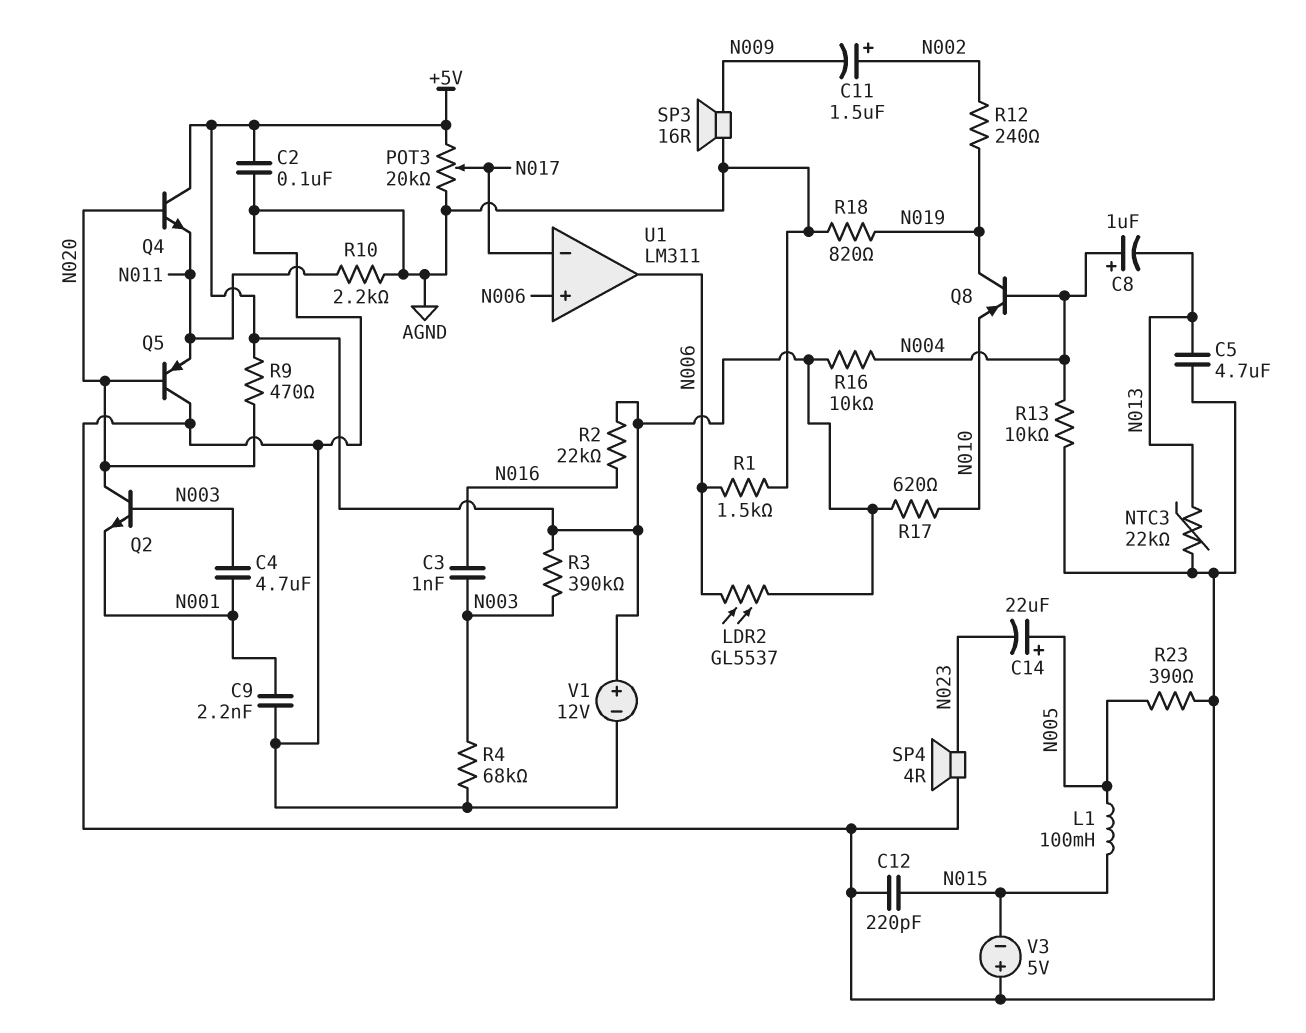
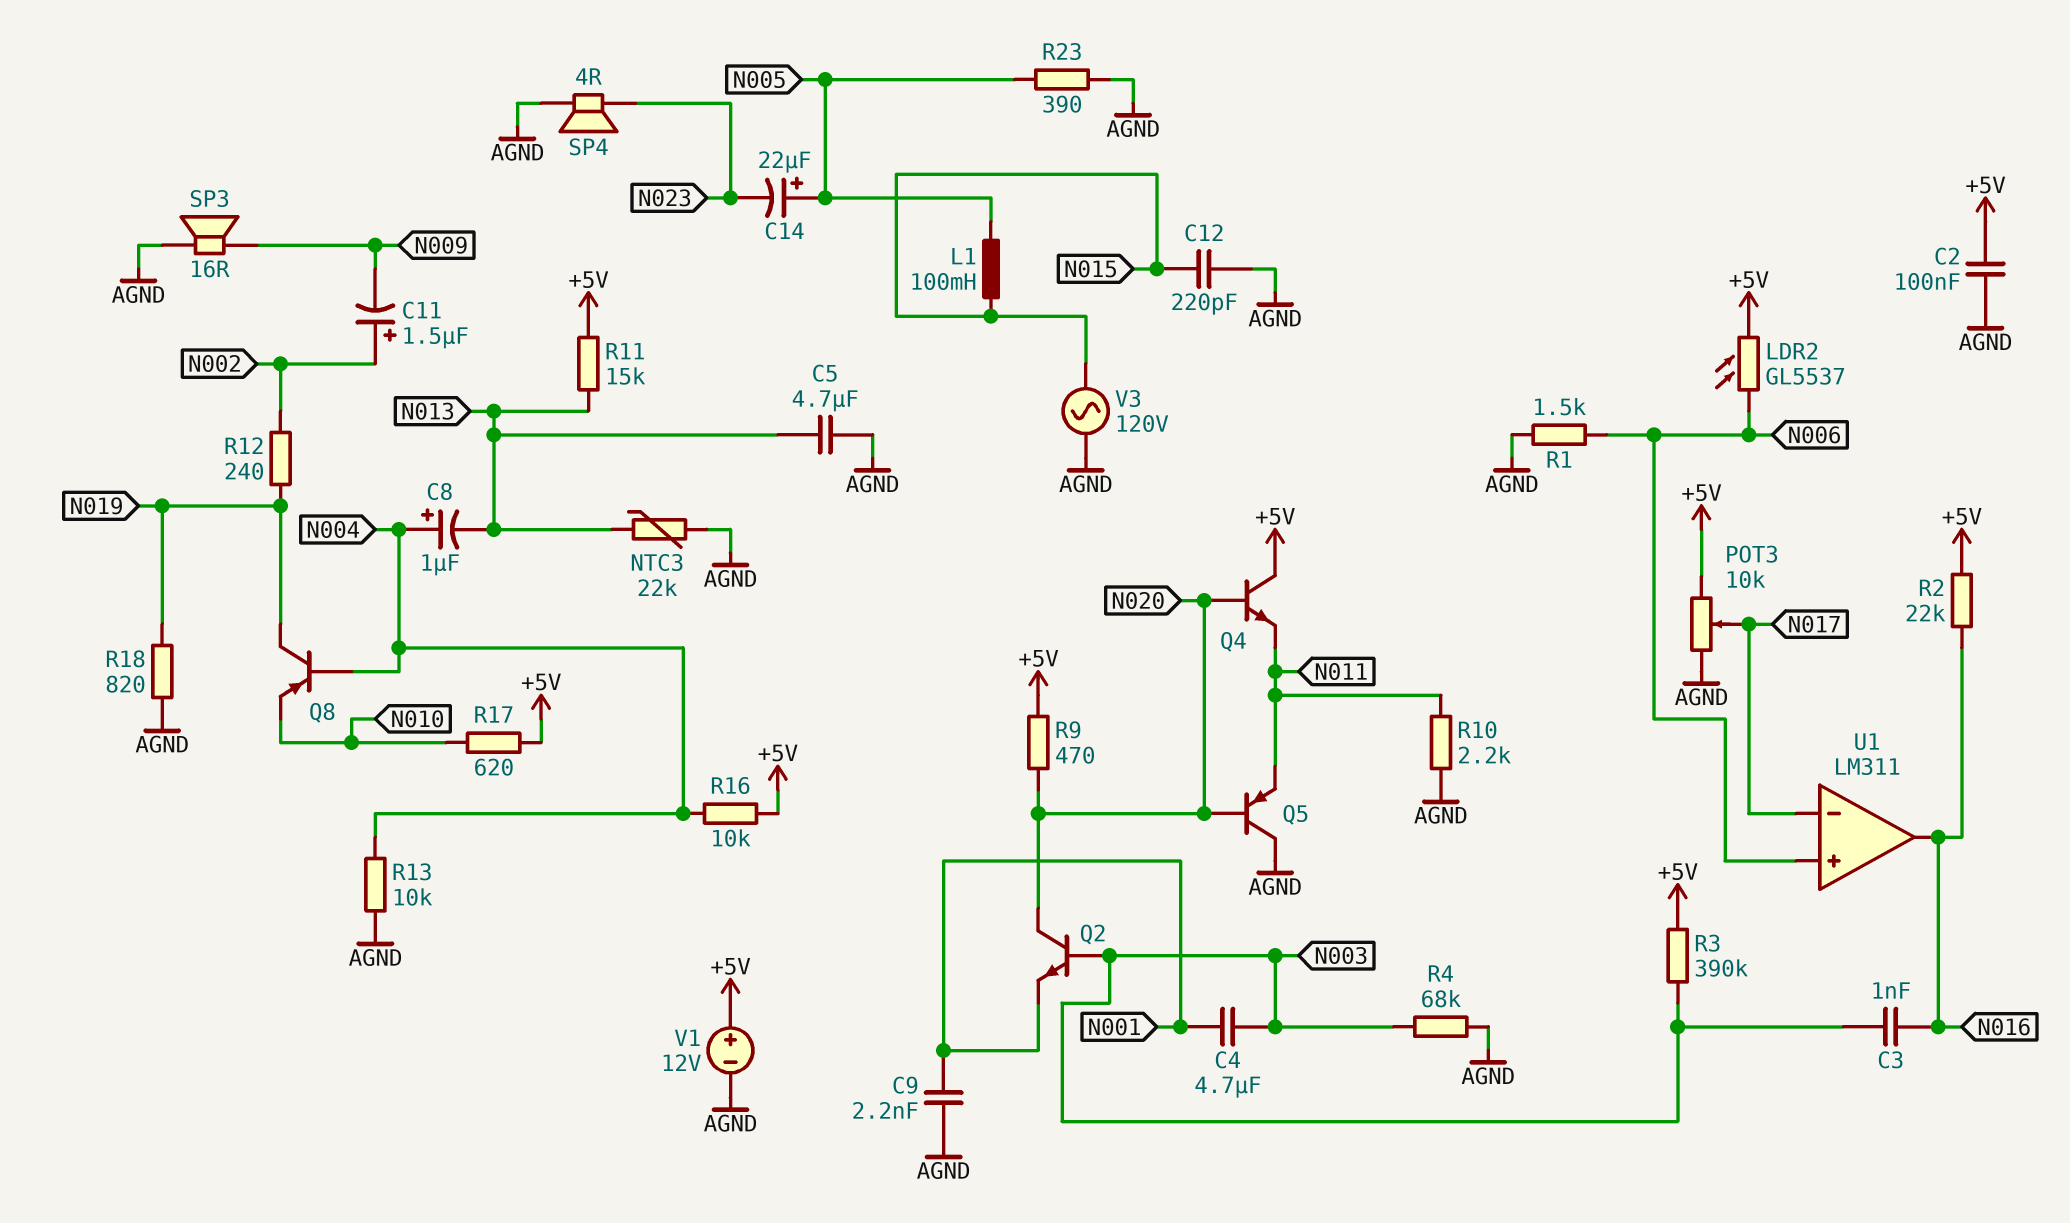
POT3: 20k (+5V, AGND, wiper N017) -> 10k (+5V, AGND, wiper N017)
R11: none -> 15k (+5V, N013)
U1 pin out: N006 -> N016
V3: 5V (plus AGND, minus N015) -> AC 120V (AGND, N015)

